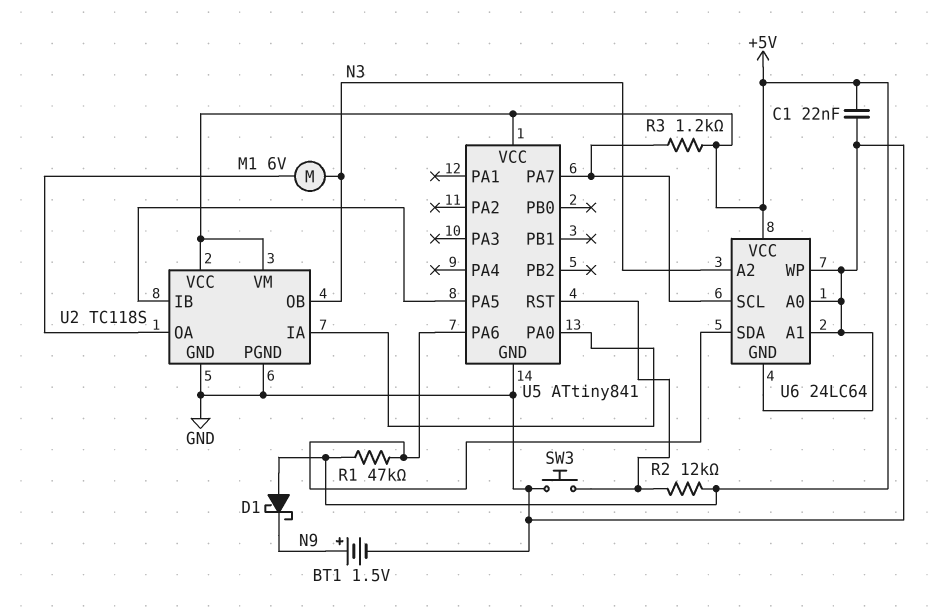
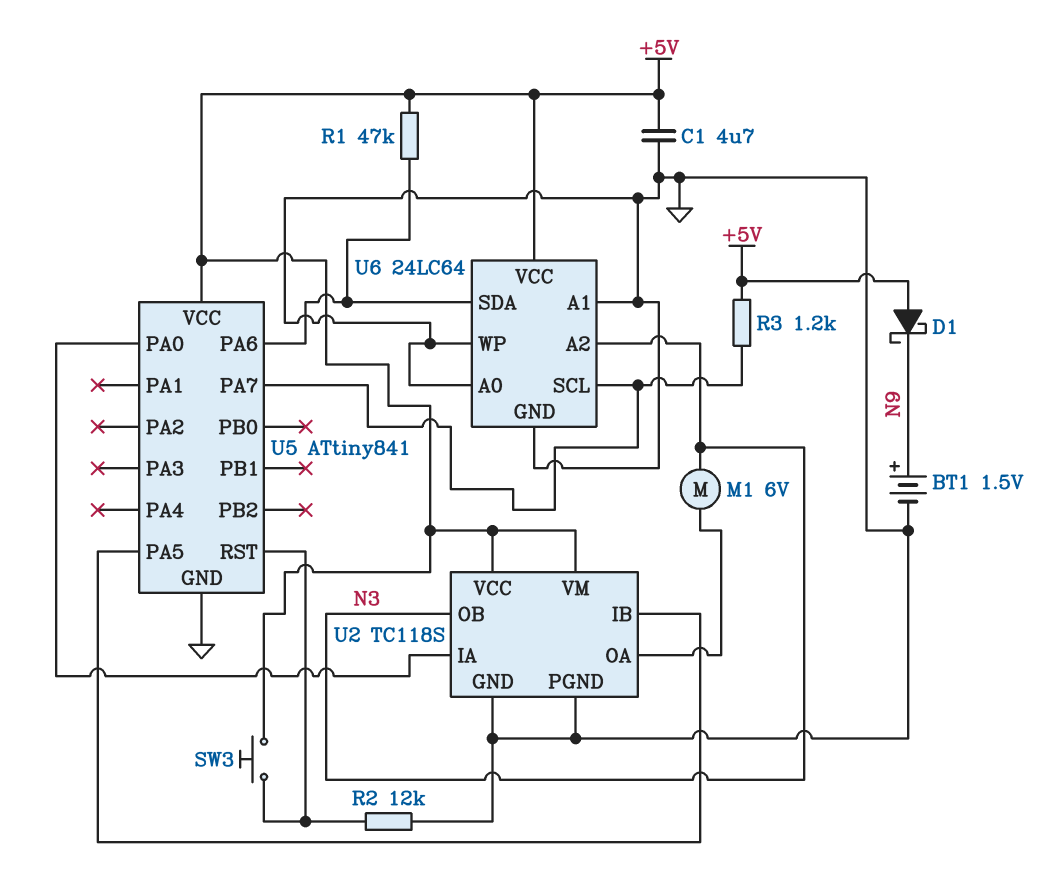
C1: 22nF (+5V, GND) -> 4.7uF (+5V, GND)
R2: 12k (+5V, U5/RST) -> 12k (GND, U5/RST)
SW3: button (GND, U5/RST) -> button (+5V, U5/RST)

